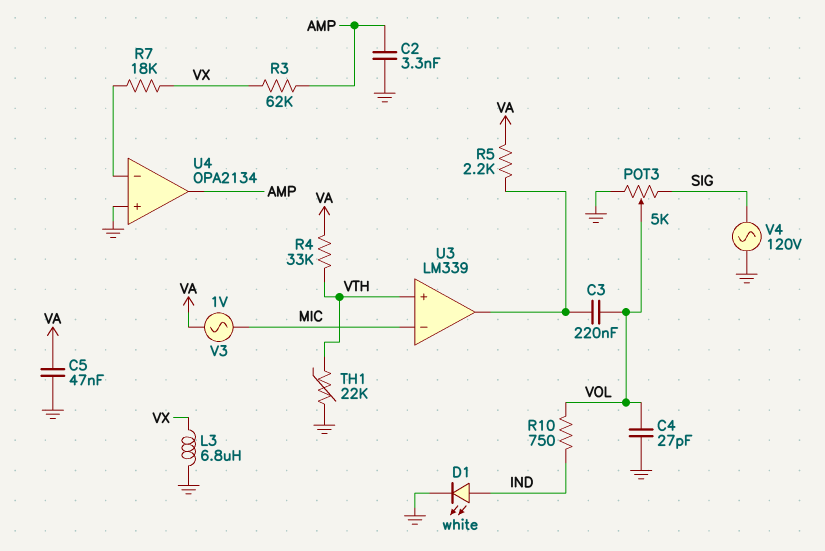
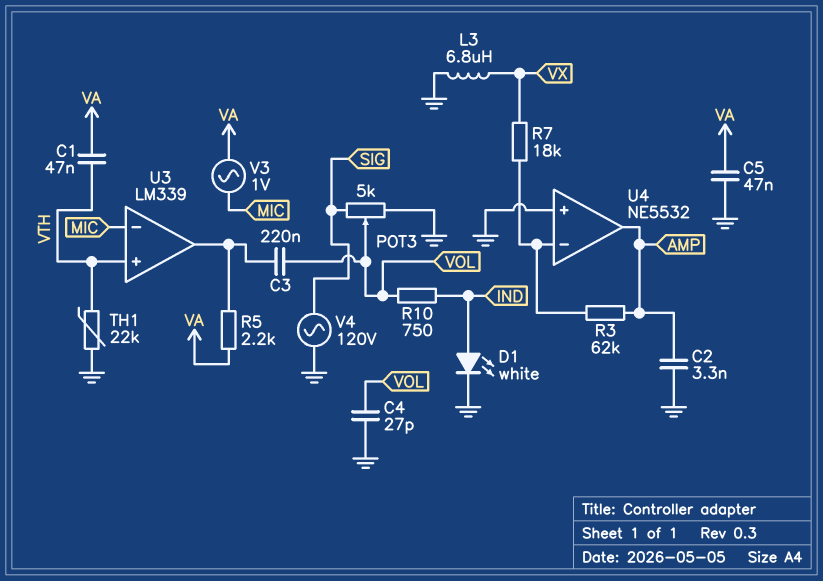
C1: none -> 47nF (VA, VTH)
R3: 62k (AMP, VX) -> 62k (AMP, U4/in-)
R4: 33k (VA, VTH) -> none
U4: OPA2134 -> NE5532

